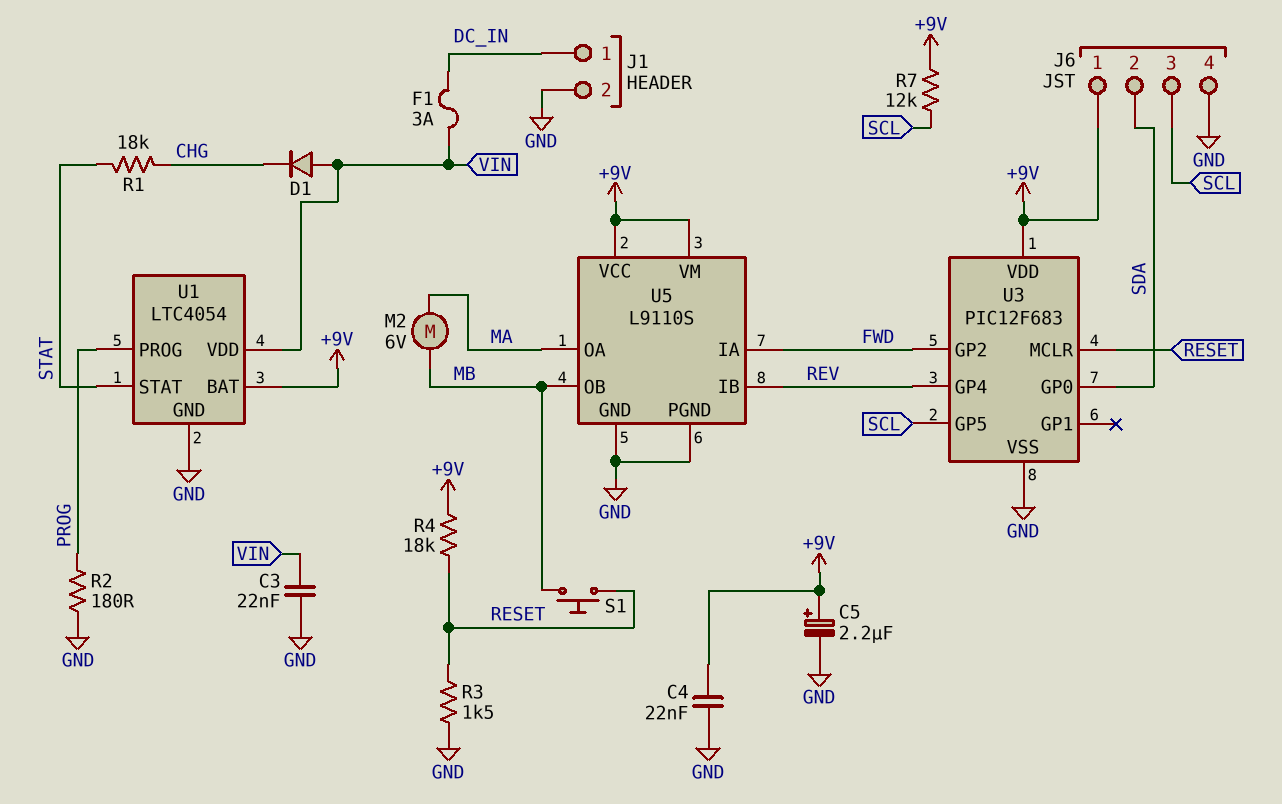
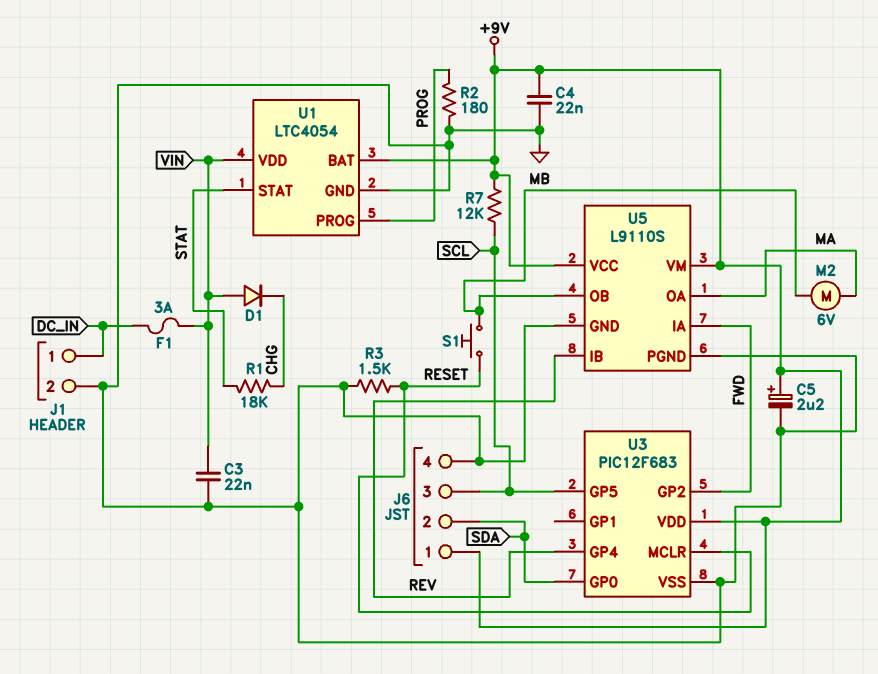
R4: 18k (+9V, RESET) -> none

